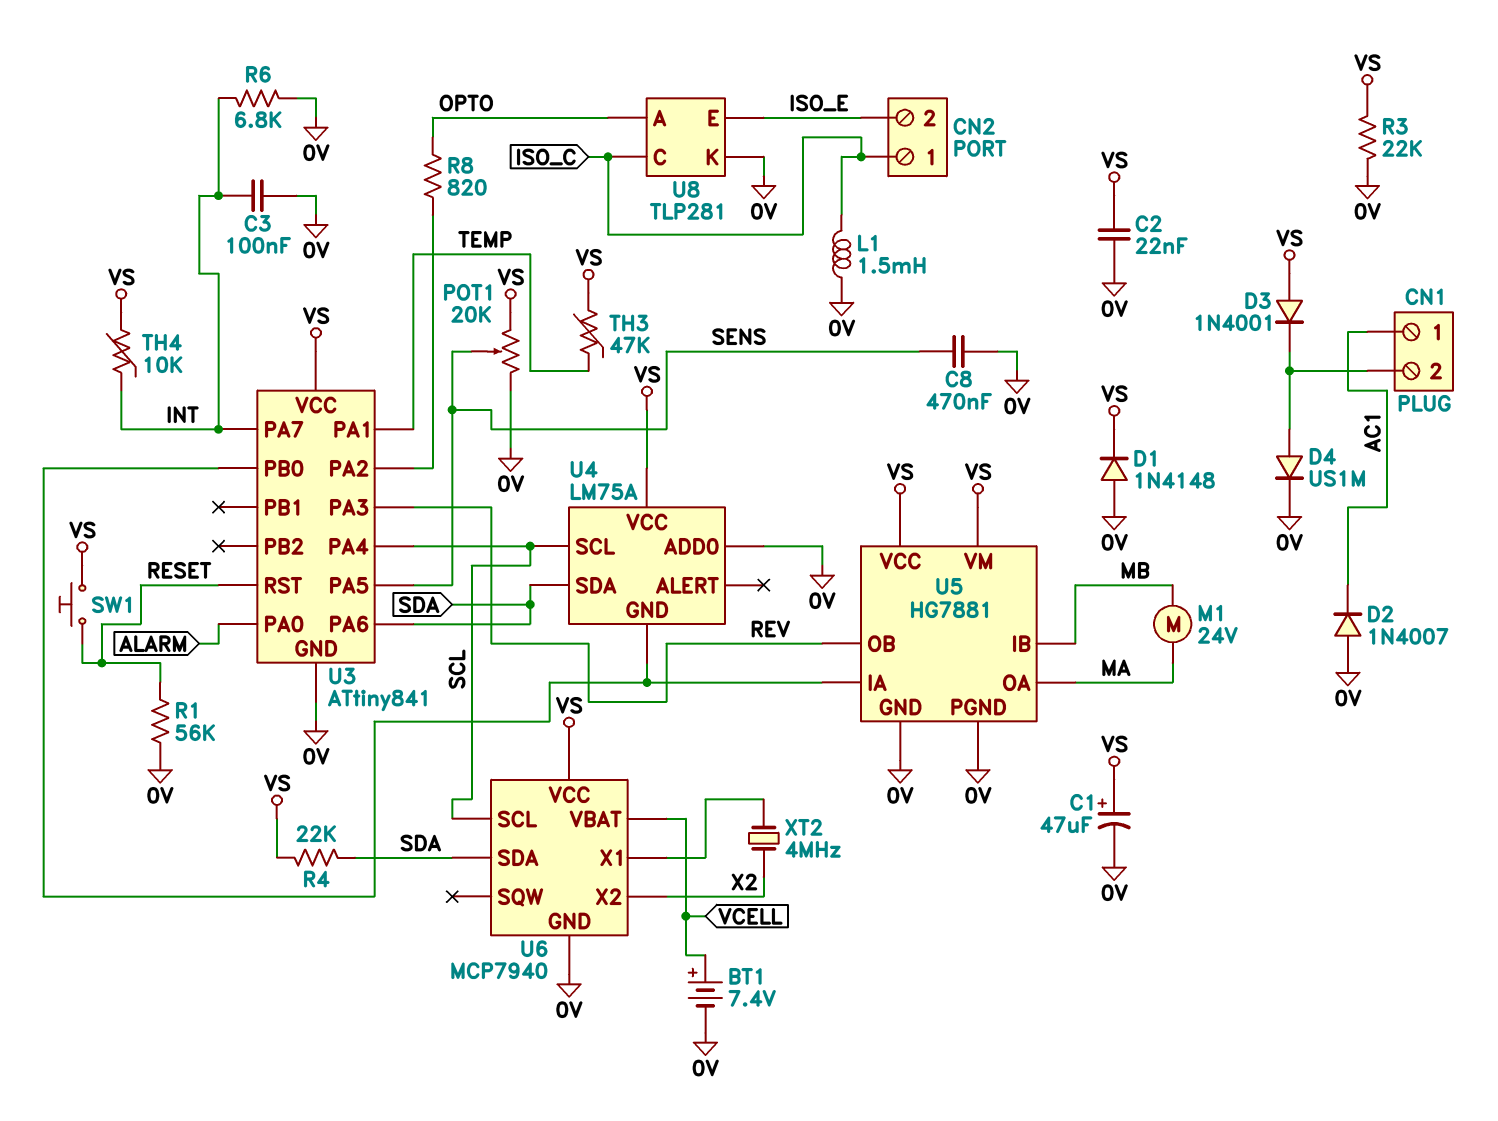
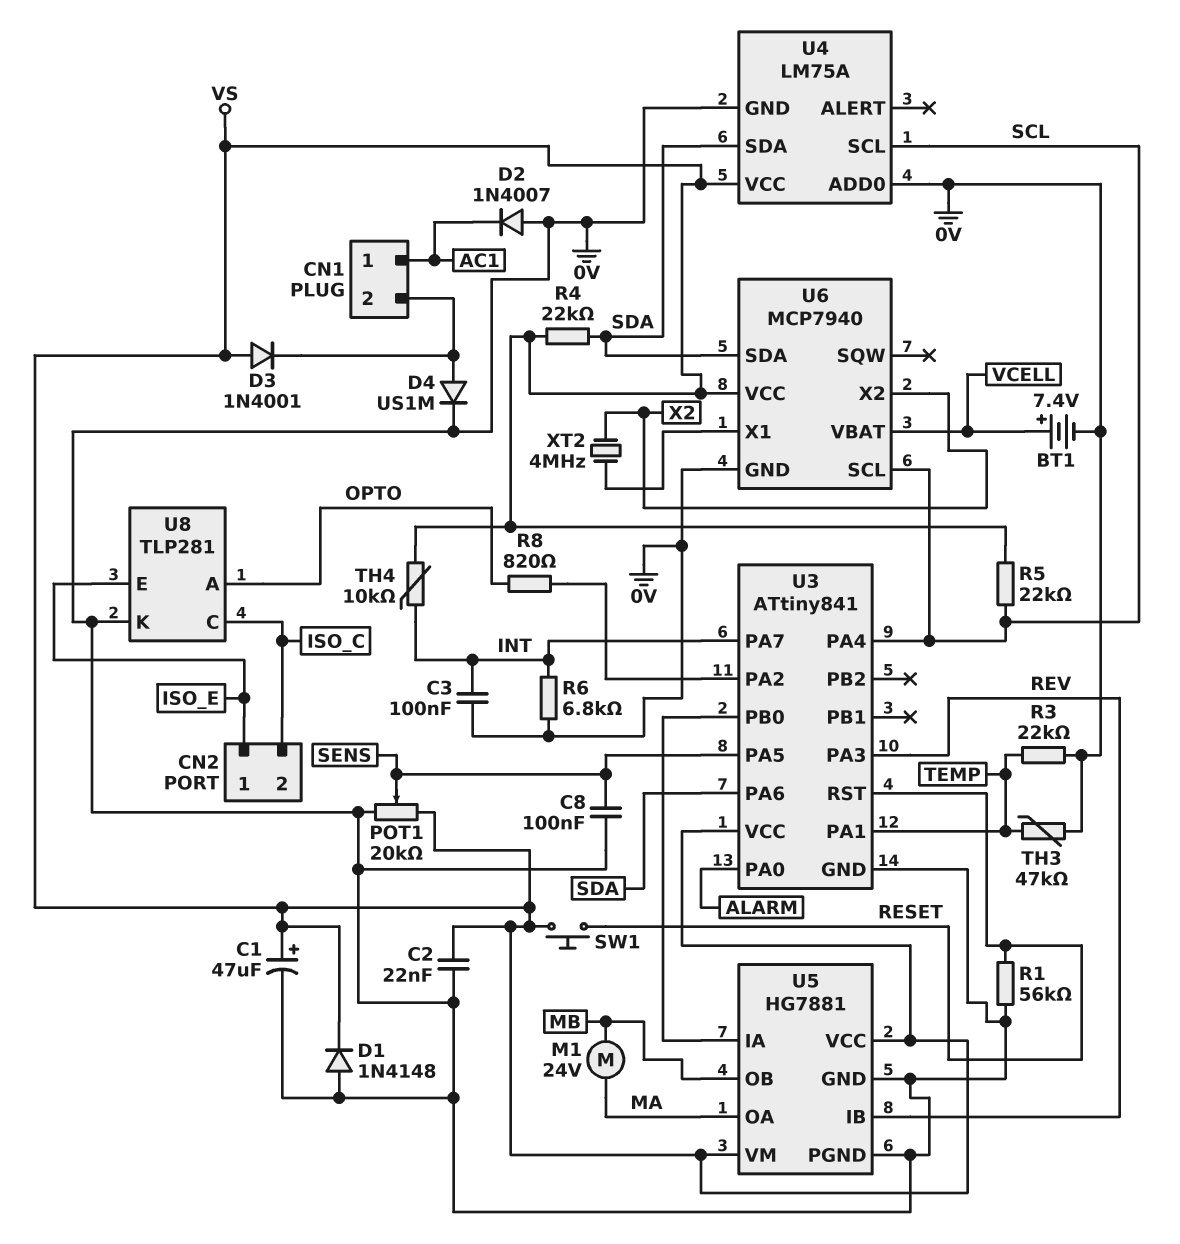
C8: 470nF (0V, SENS) -> 100nF (0V, SENS)
CN2 pin 1: ISO_C -> ISO_E
CN2 pin 2: ISO_E -> ISO_C
L1: 1.5mH (0V, ISO_C) -> none
R3: 22k (0V, VS) -> 22k (0V, TEMP)
R5: none -> 22k (SCL, VS)
TH3: 47k (TEMP, VS) -> 47k (0V, TEMP)
U4 pin GND: U3/PB0 -> 0V
U5 pin IB: MB -> REV
U5 pin OB: REV -> MB

